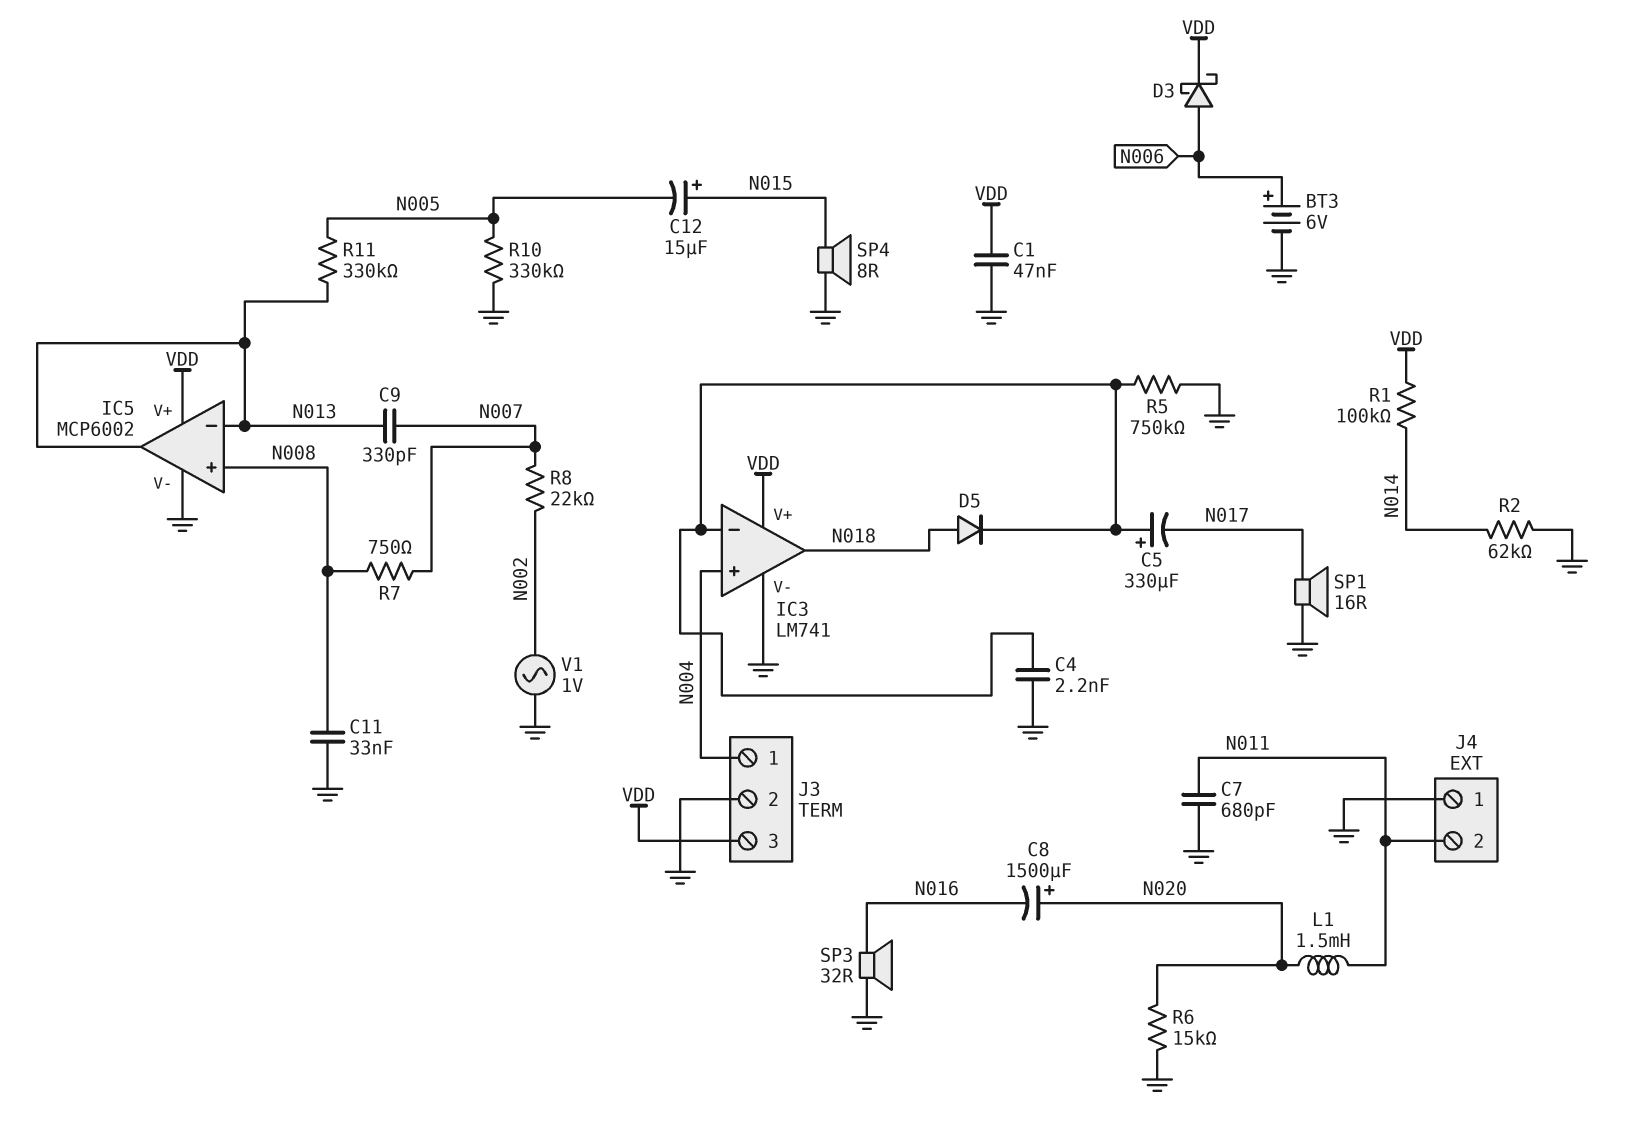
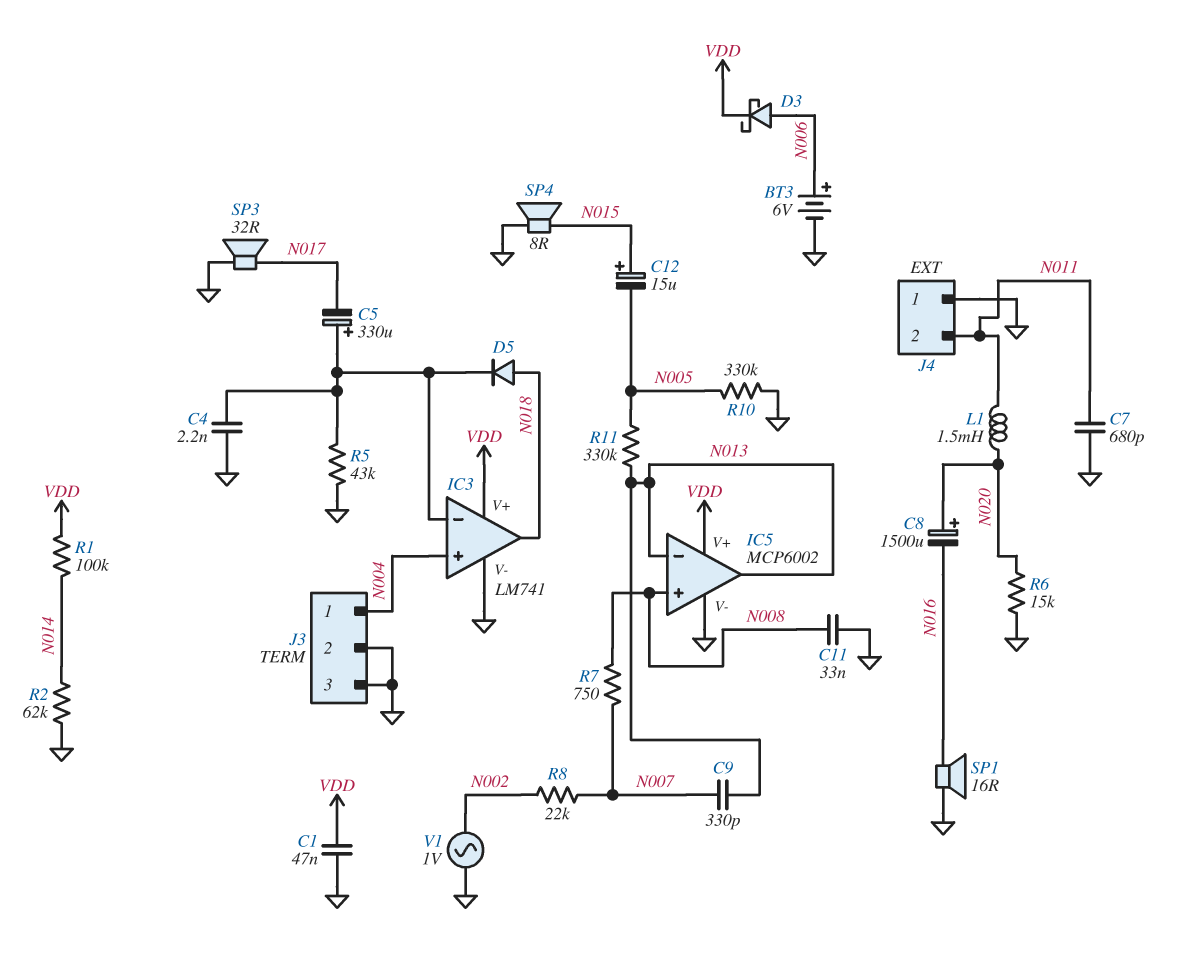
J3 pin 3: VDD -> GND
R5: 750k (GND, IC3/in-) -> 43k (GND, IC3/in-)
SP1: speaker 16R (GND, N017) -> speaker 16R (GND, N016)
SP3: speaker 32R (GND, N016) -> speaker 32R (GND, N017)

